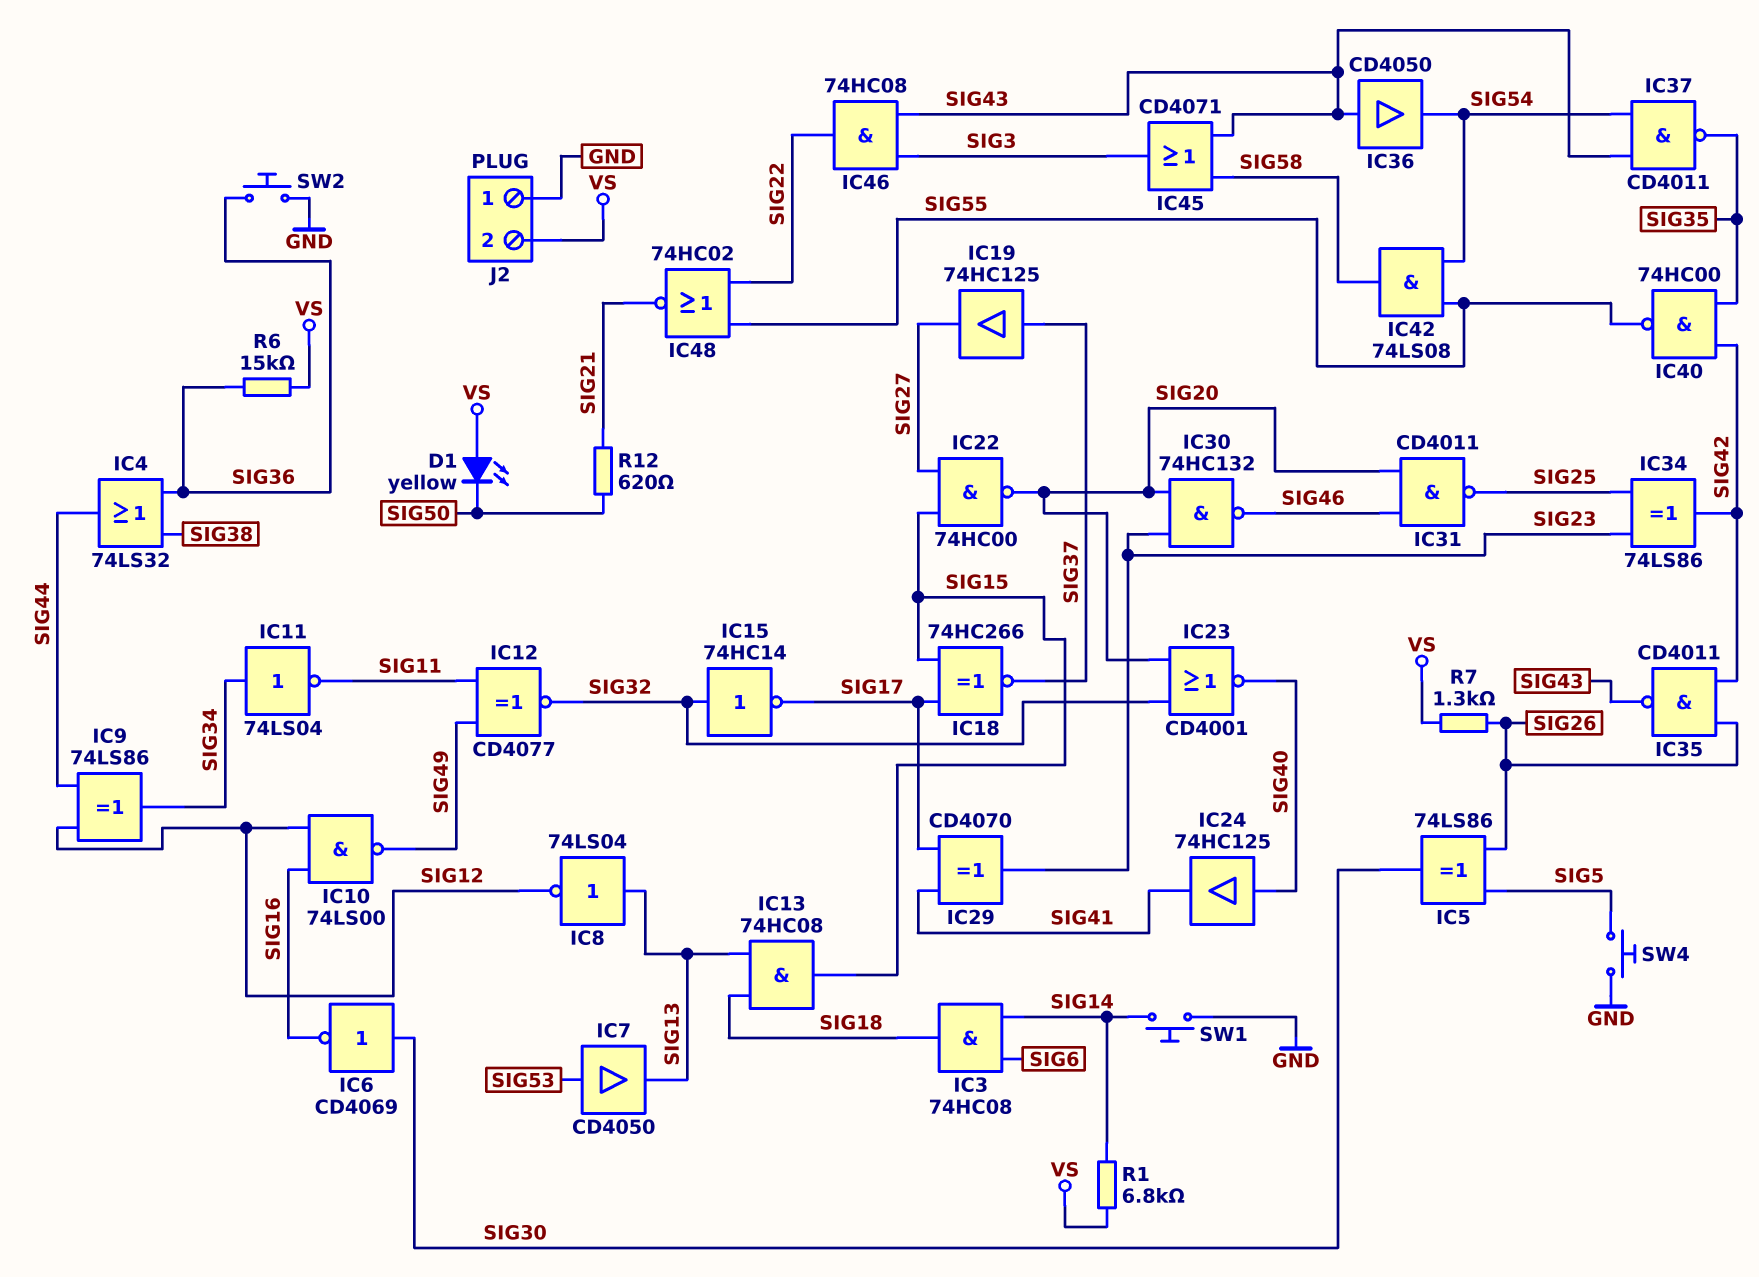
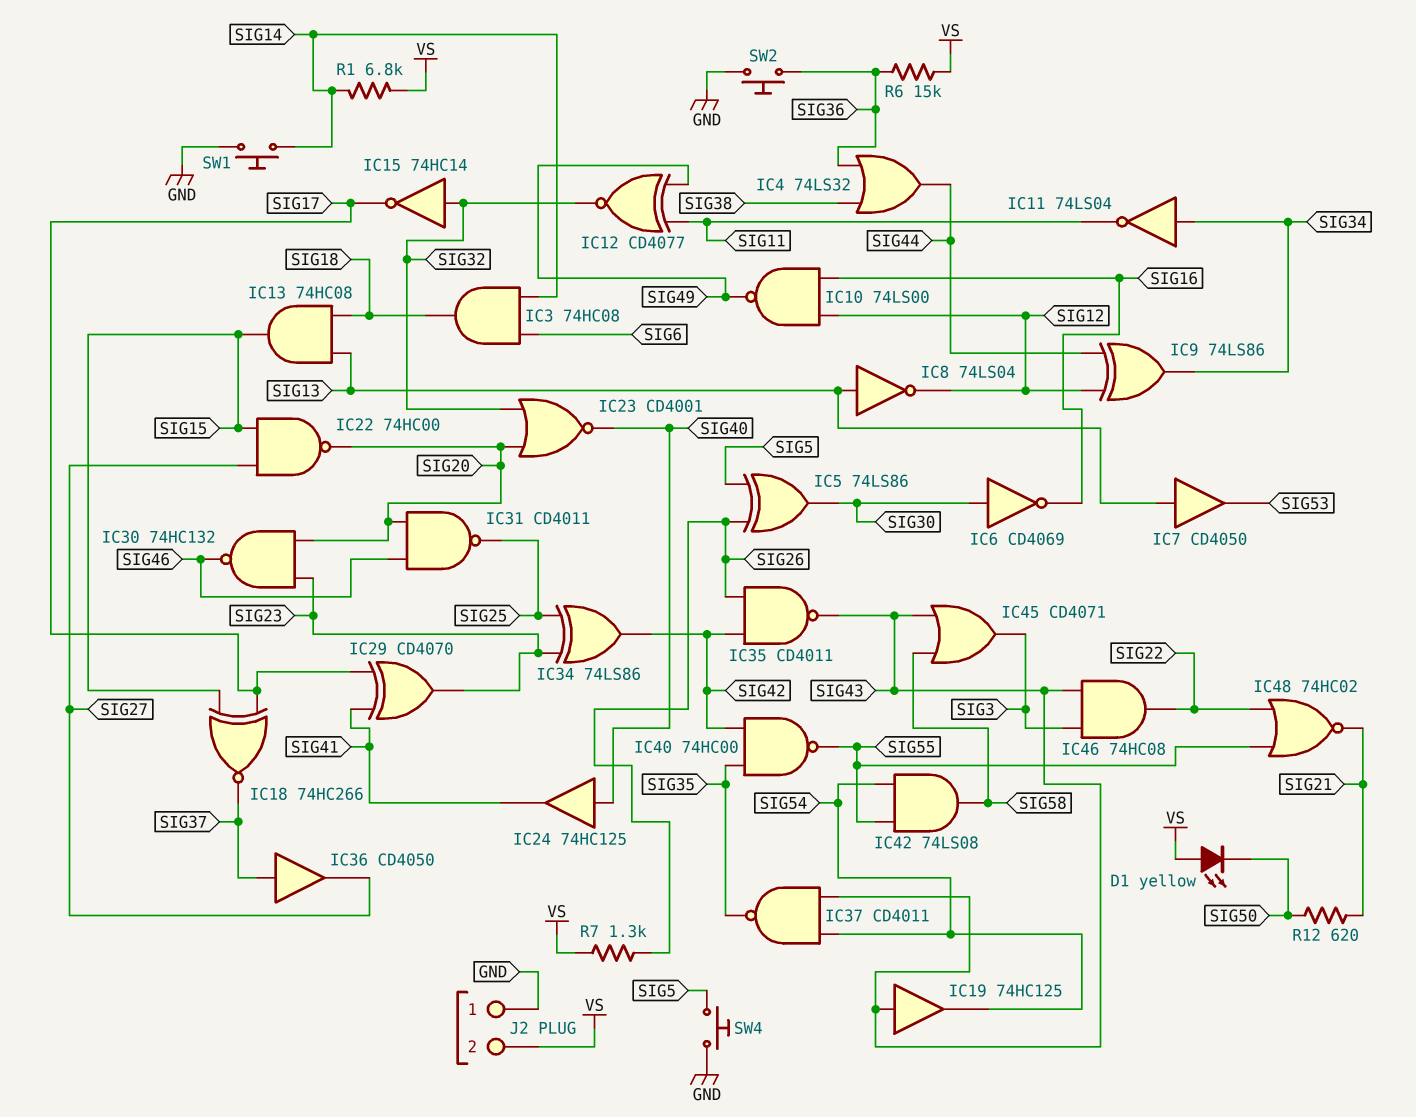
IC7: buffer CD4050 (in SIG53, out SIG13) -> buffer CD4050 (in SIG13, out SIG53)
IC19: buffer 74HC125 (in SIG37, out SIG27) -> buffer 74HC125 (in SIG43, out SIG54)
IC36: buffer CD4050 (in SIG43, out SIG54) -> buffer CD4050 (in SIG37, out SIG27)

